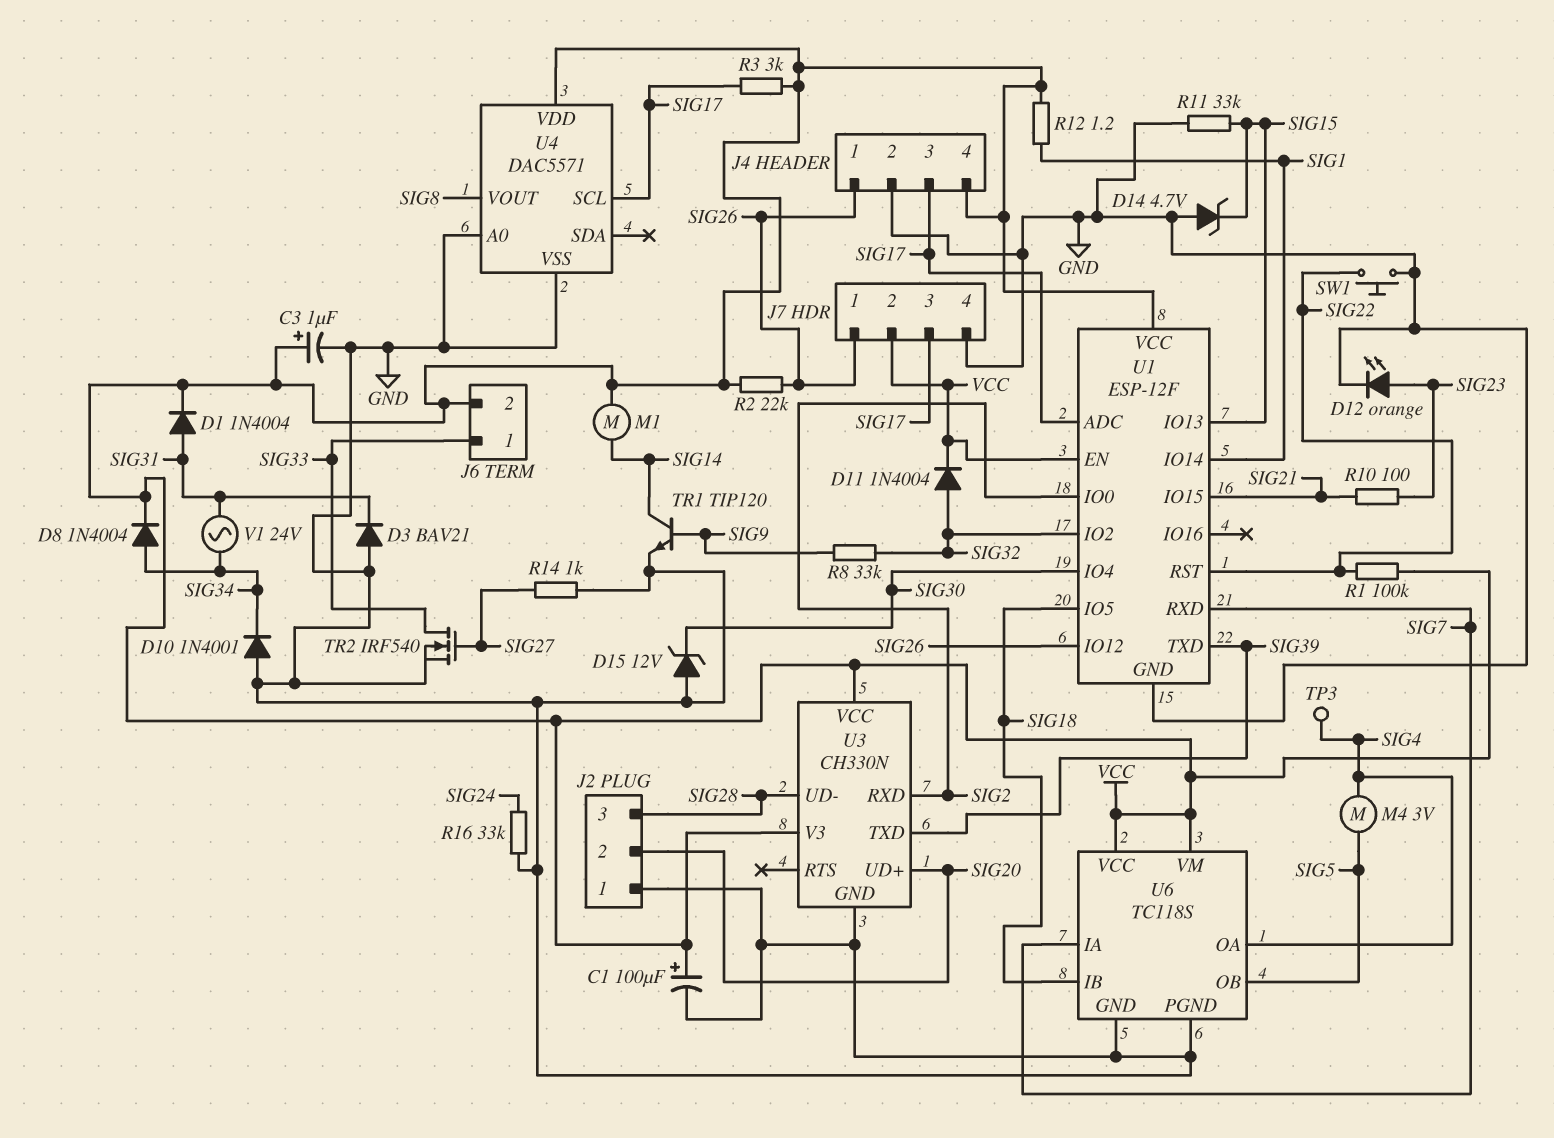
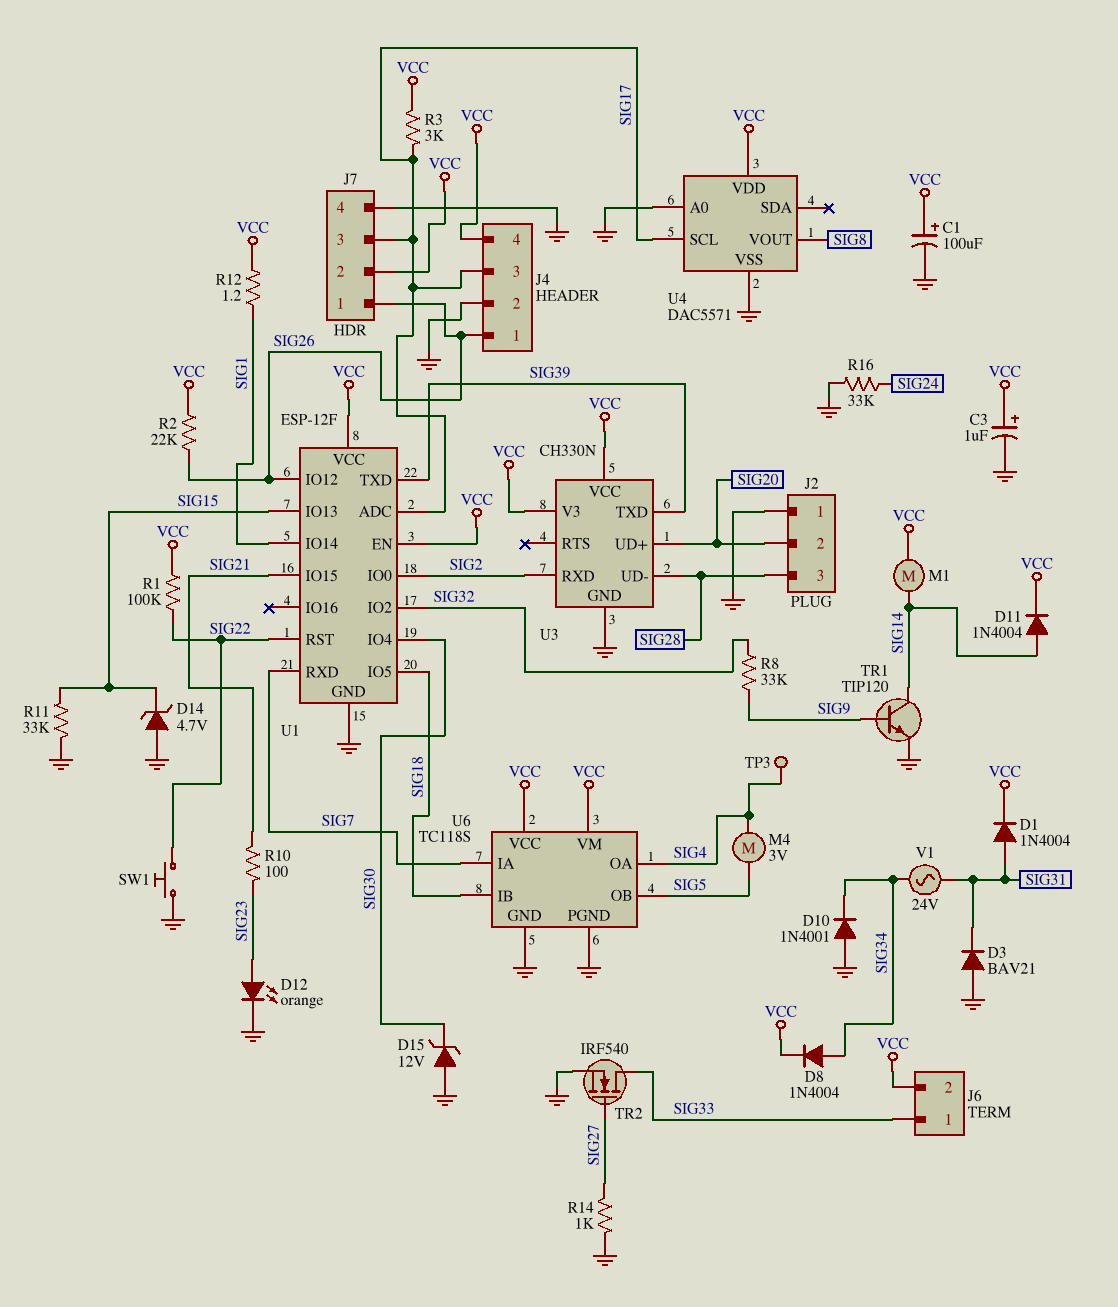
D11: diode 1N4004 (A SIG32, K VCC) -> diode 1N4004 (A SIG14, K VCC)

